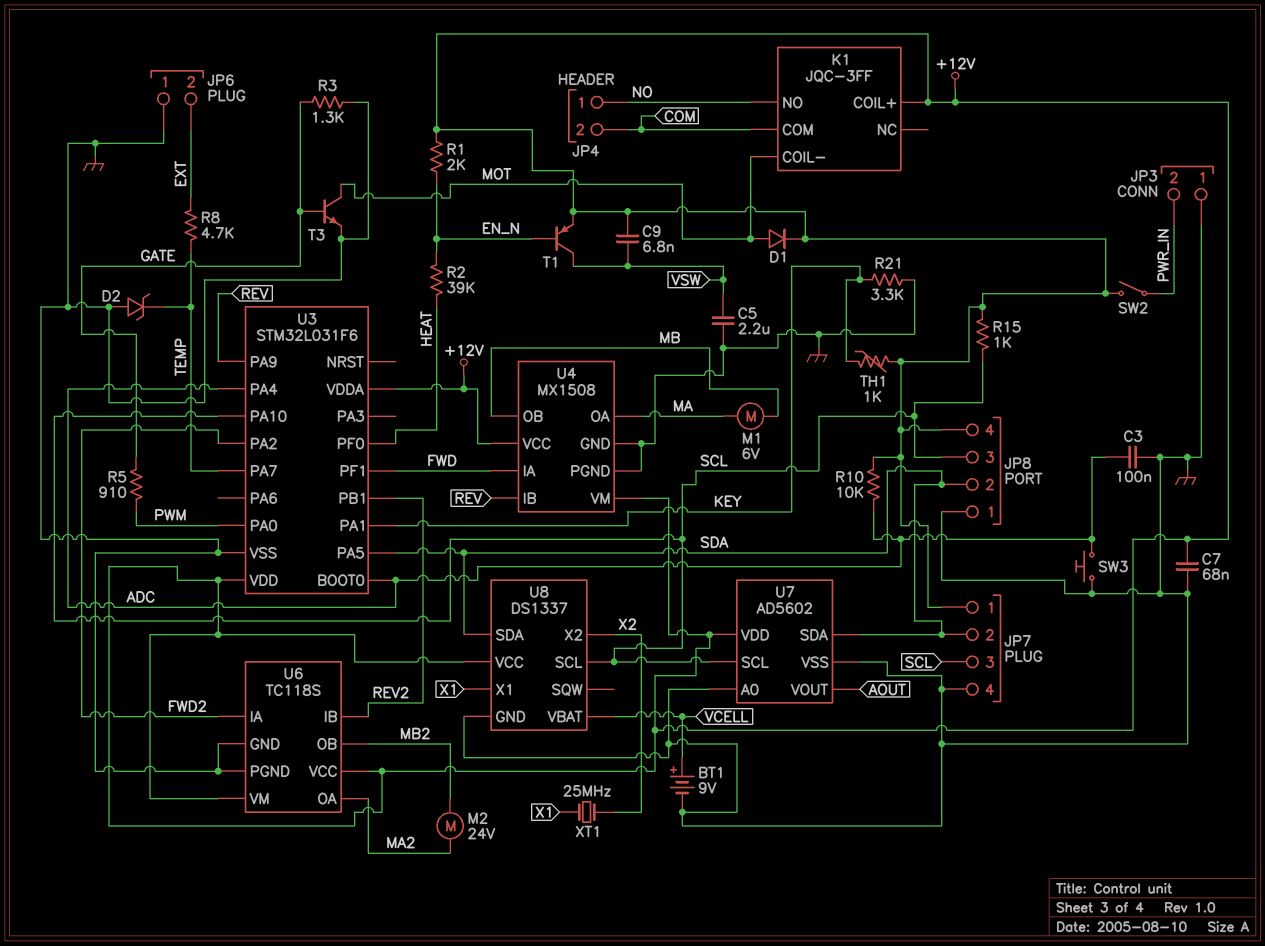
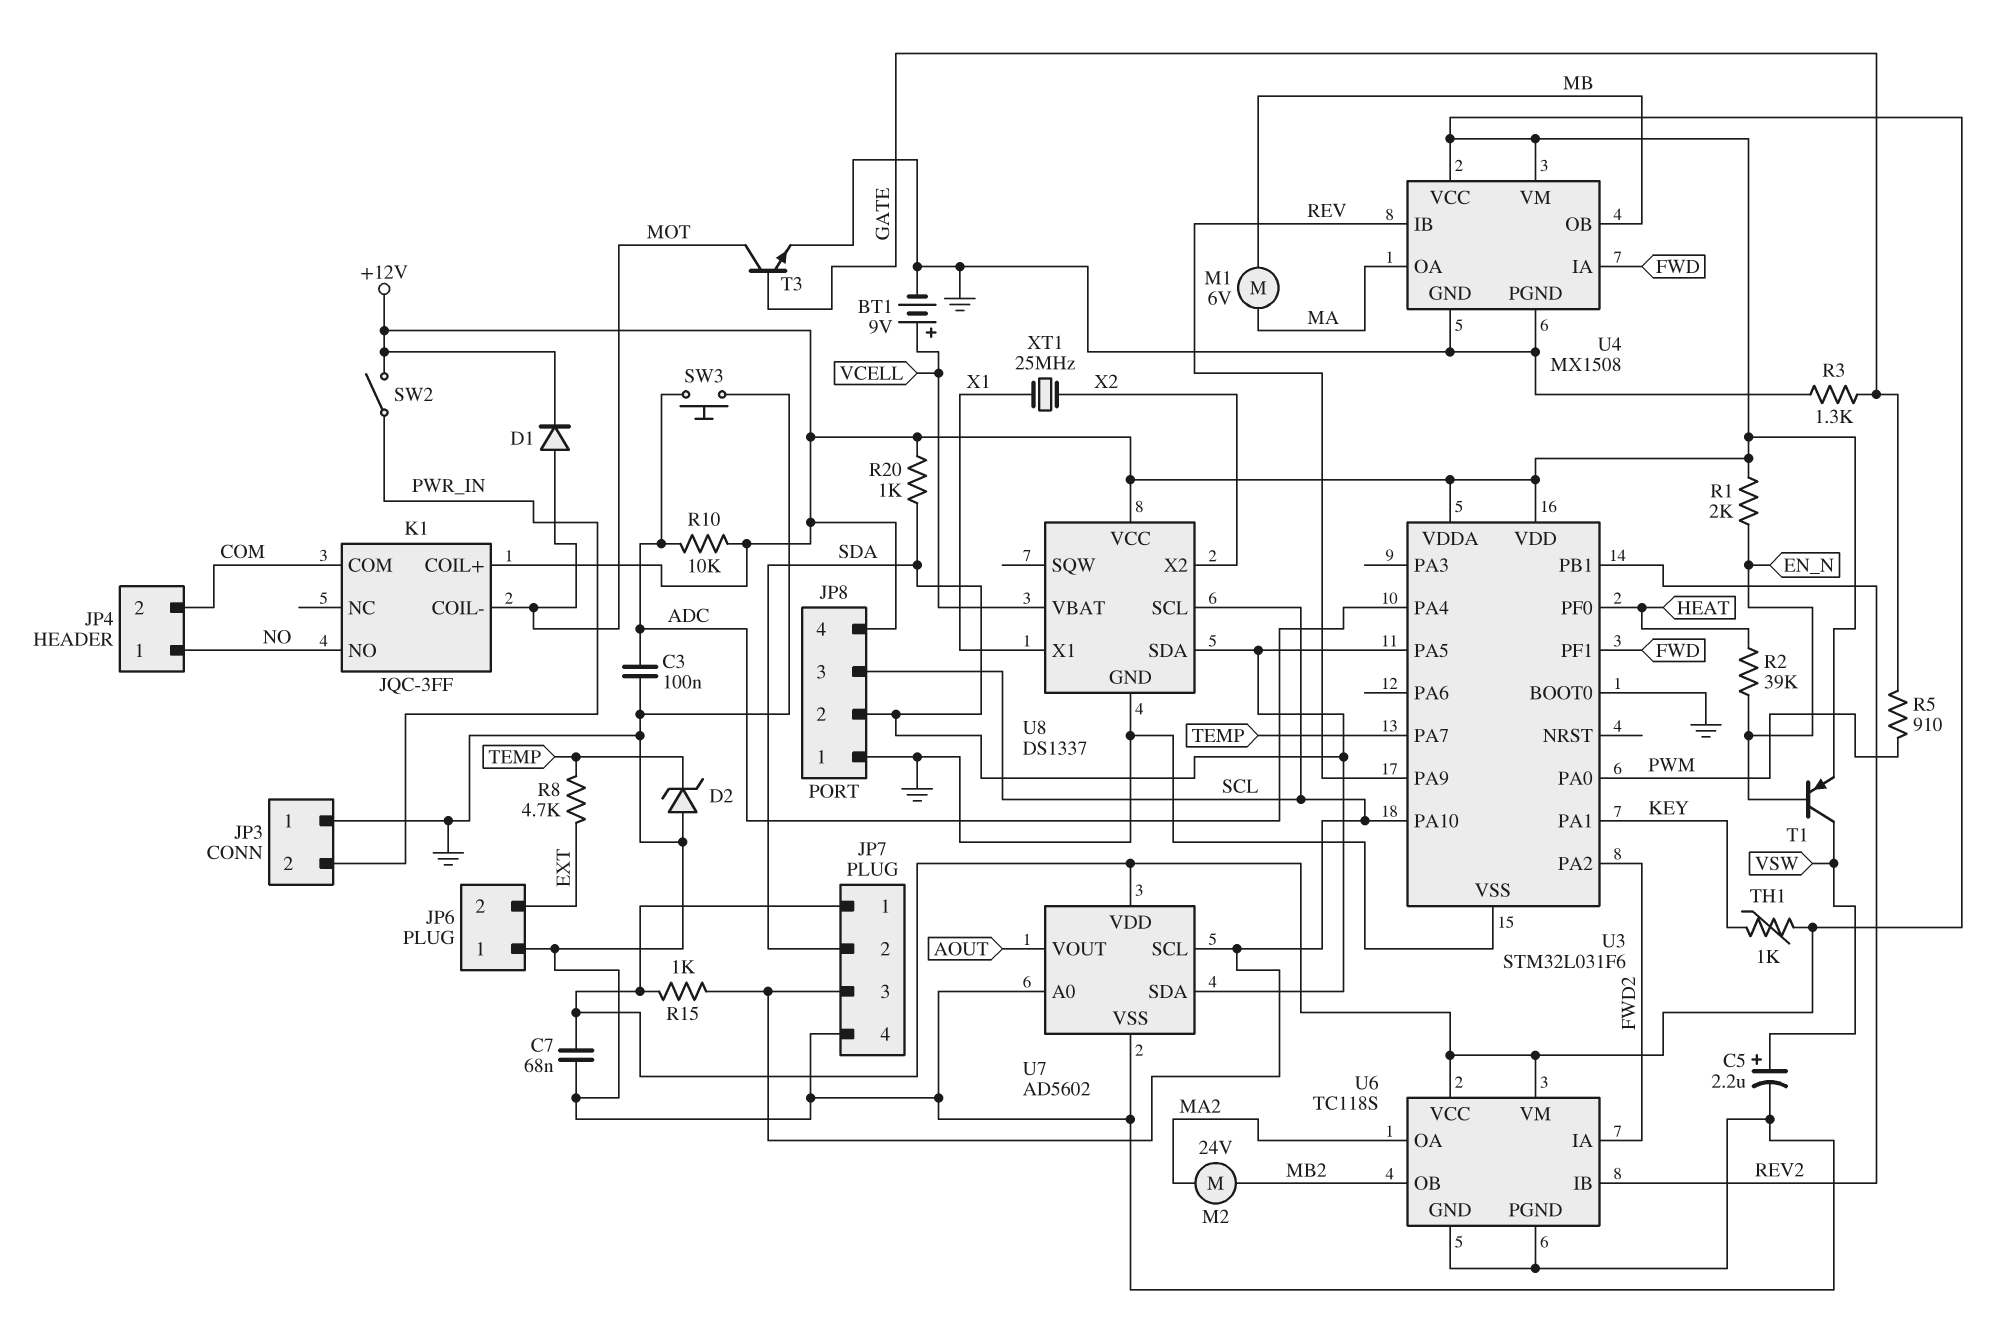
C5: 2.2uF (GND, VSW) -> 2.2uF (plus VSW, minus GND)
C9: 6.8nF (+12V, VSW) -> none
R20: none -> 1k (+12V, SDA)
R21: 3.3k (GND, KEY) -> none
U3 pin BOOT0: ADC -> GND

